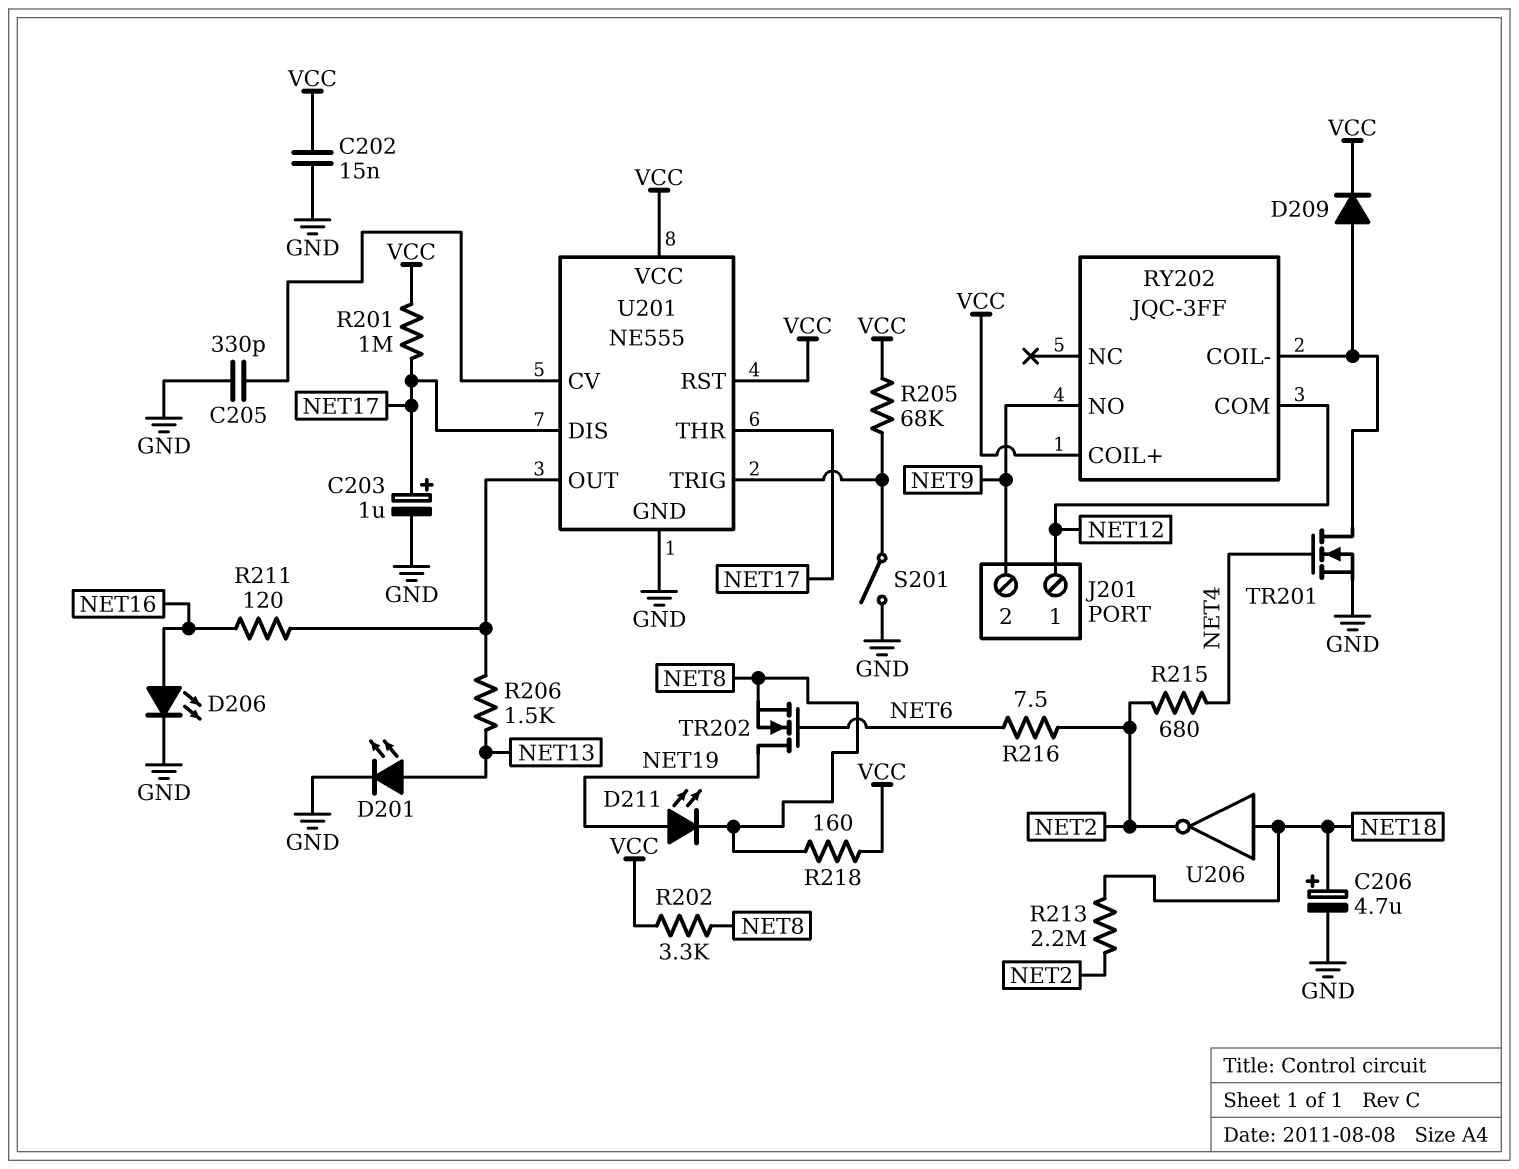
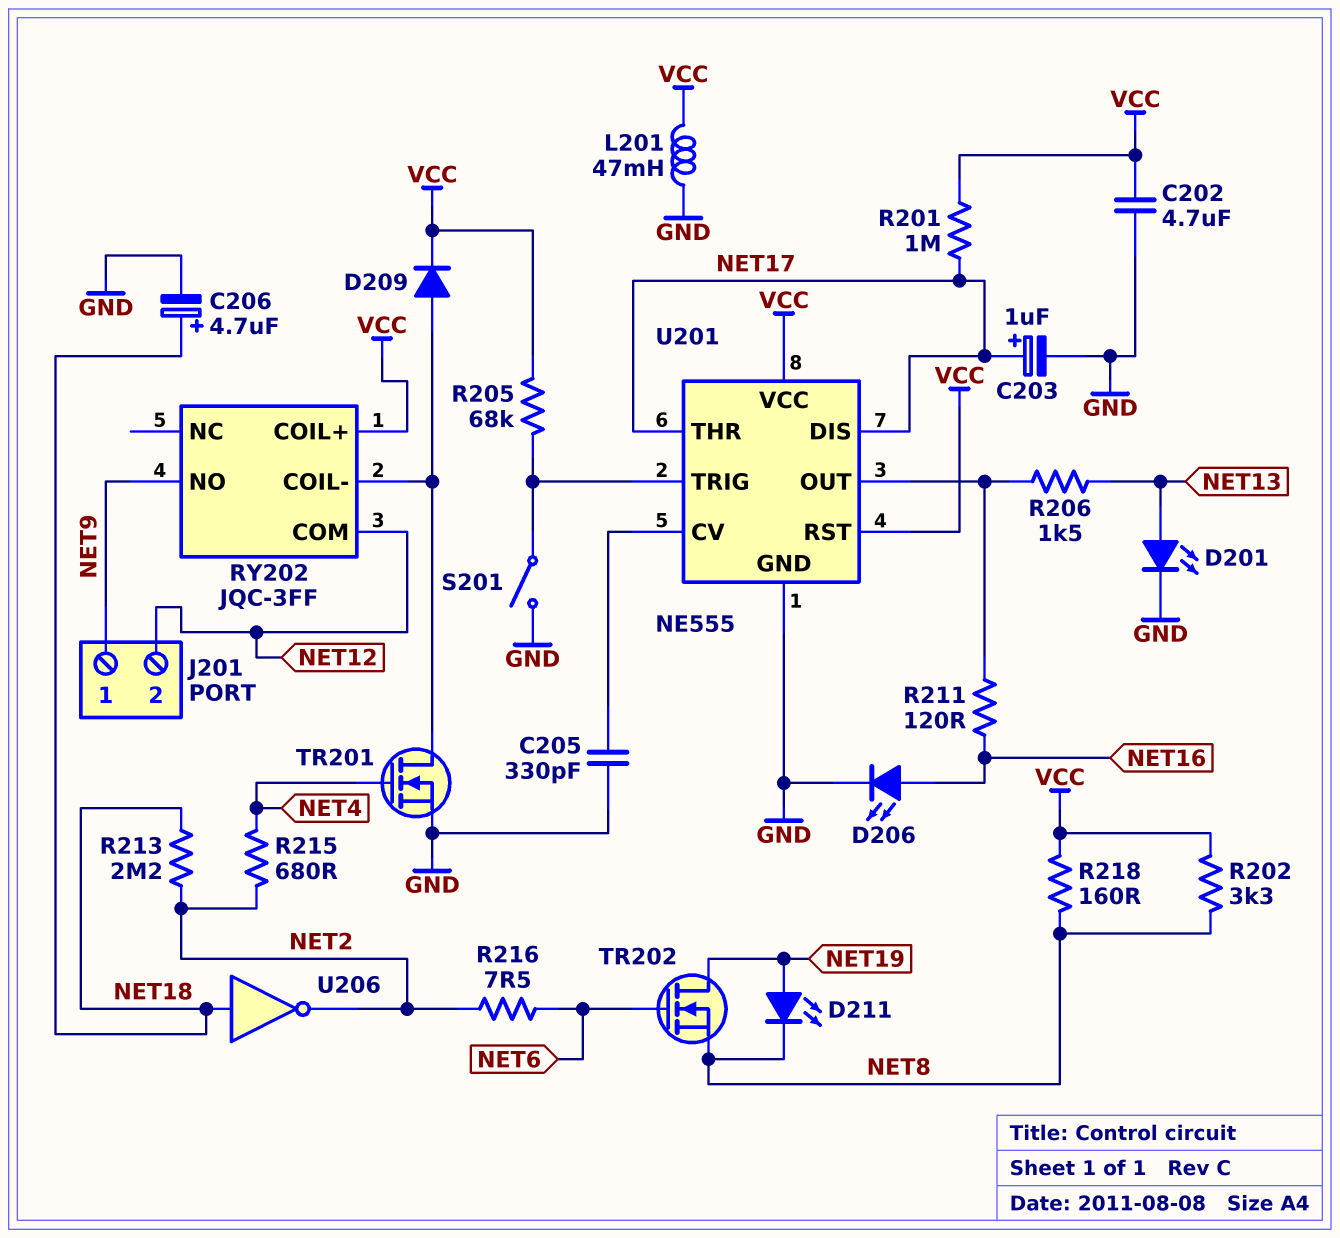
C202: 15nF (GND, VCC) -> 4.7uF (GND, VCC)
J201 pin 1: NET12 -> NET9
J201 pin 2: NET9 -> NET12
L201: none -> 47mH (GND, VCC)

